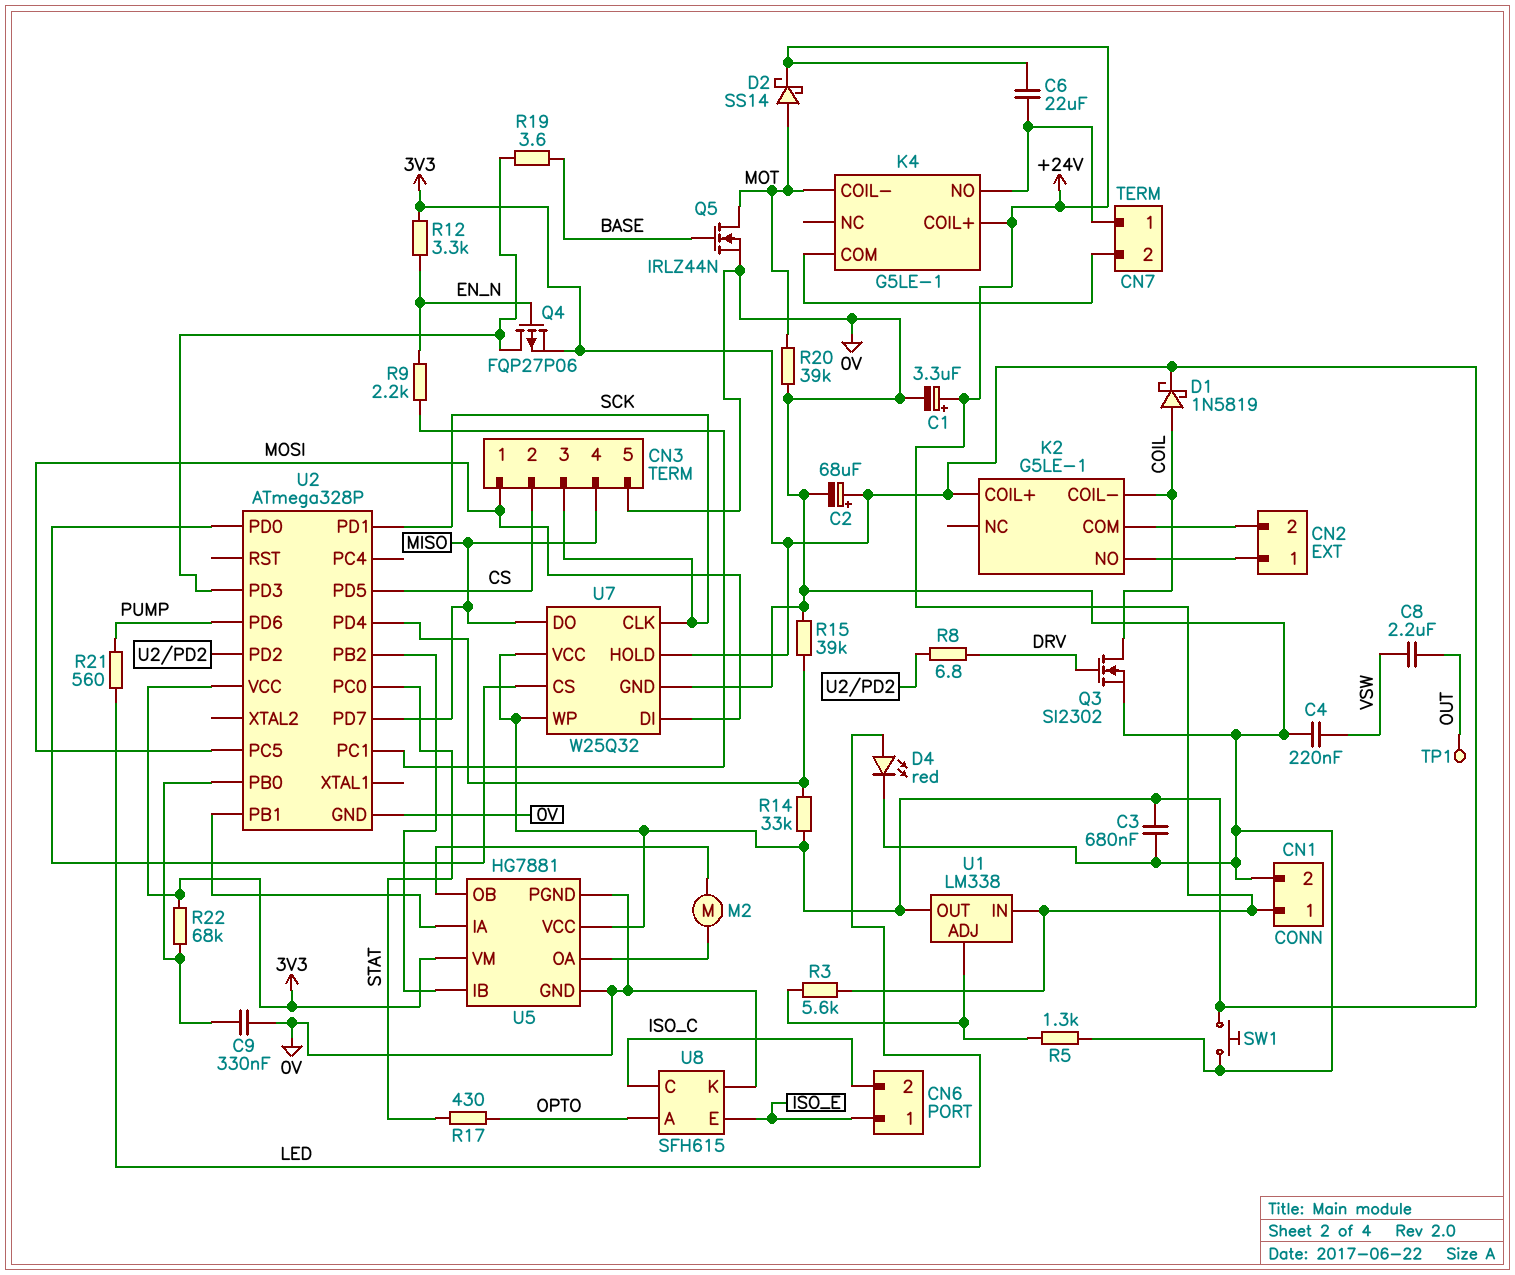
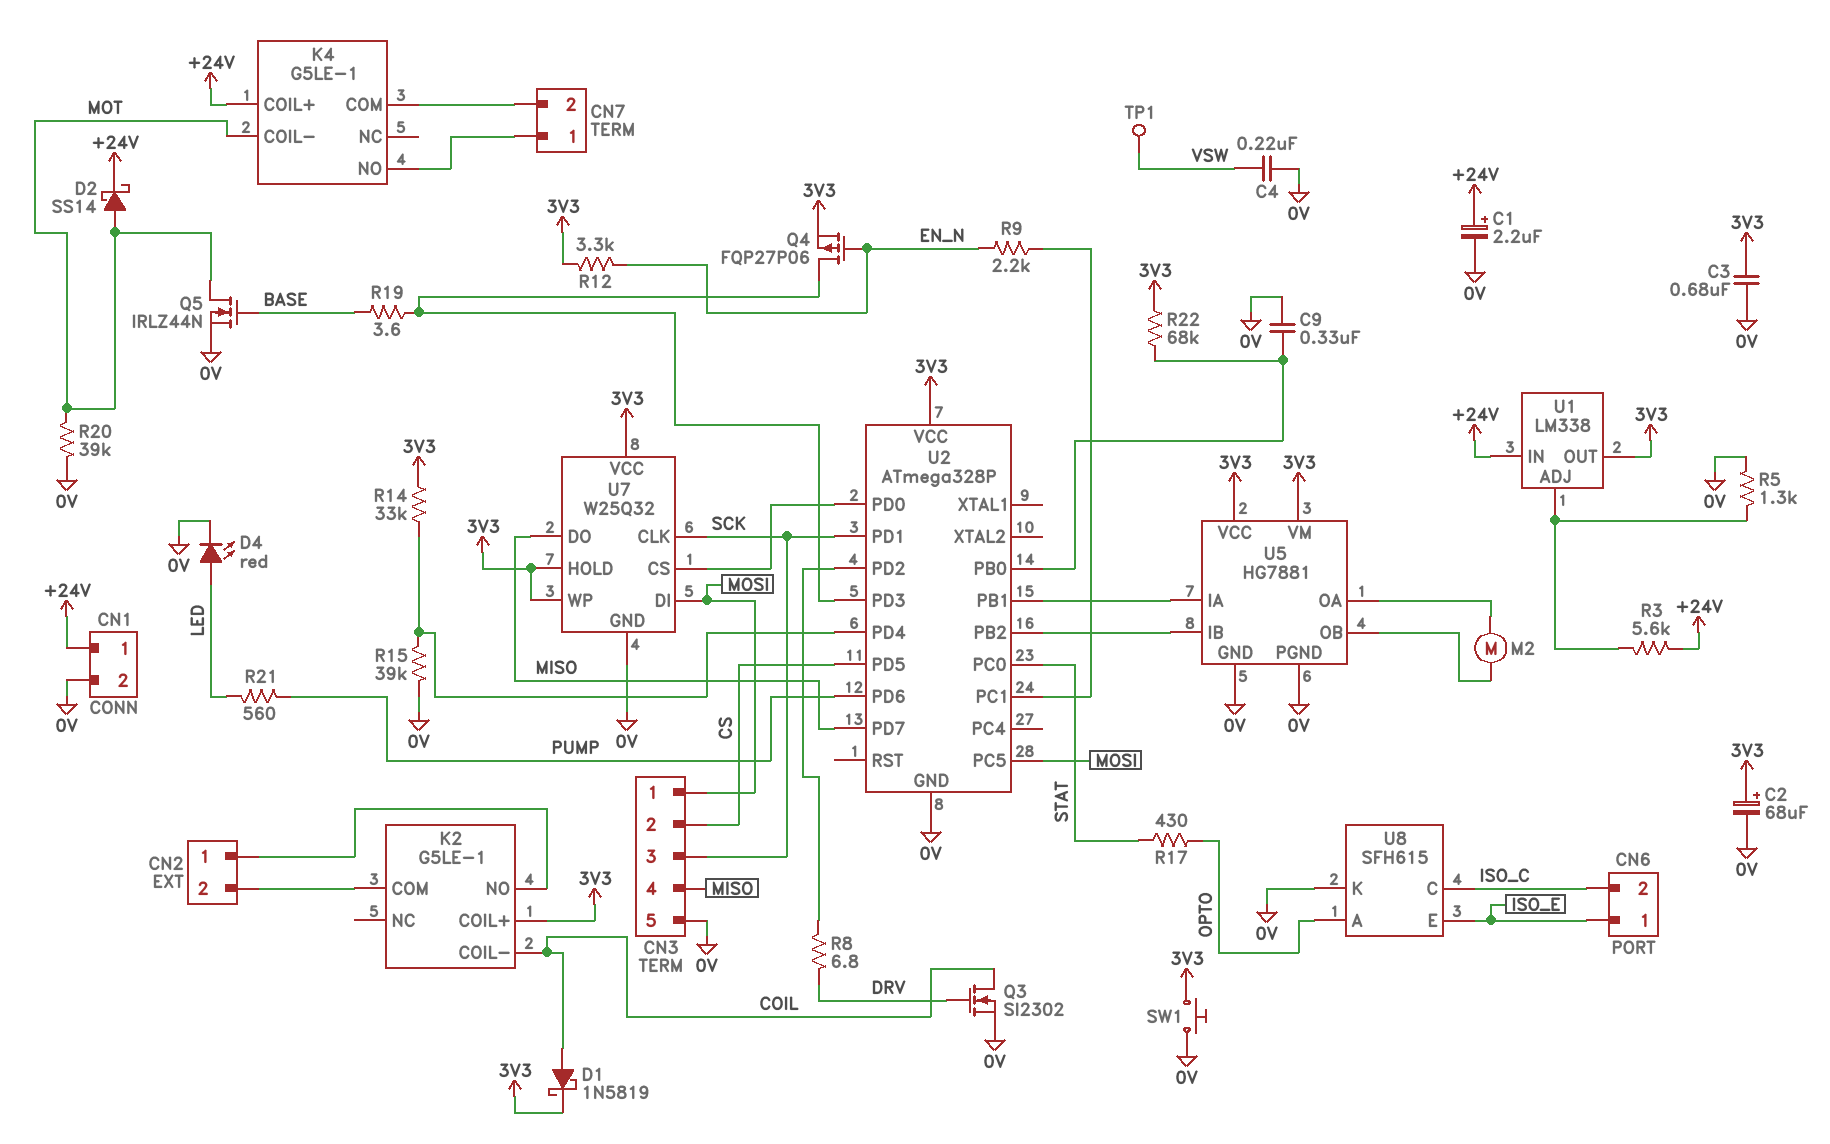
C1: 3.3uF (plus +24V, minus 0V) -> 2.2uF (plus +24V, minus 0V)
C6: 22uF (+24V, CN7/1) -> none
C8: 2.2uF (OUT, VSW) -> none
TP1: test point (OUT) -> test point (VSW)

